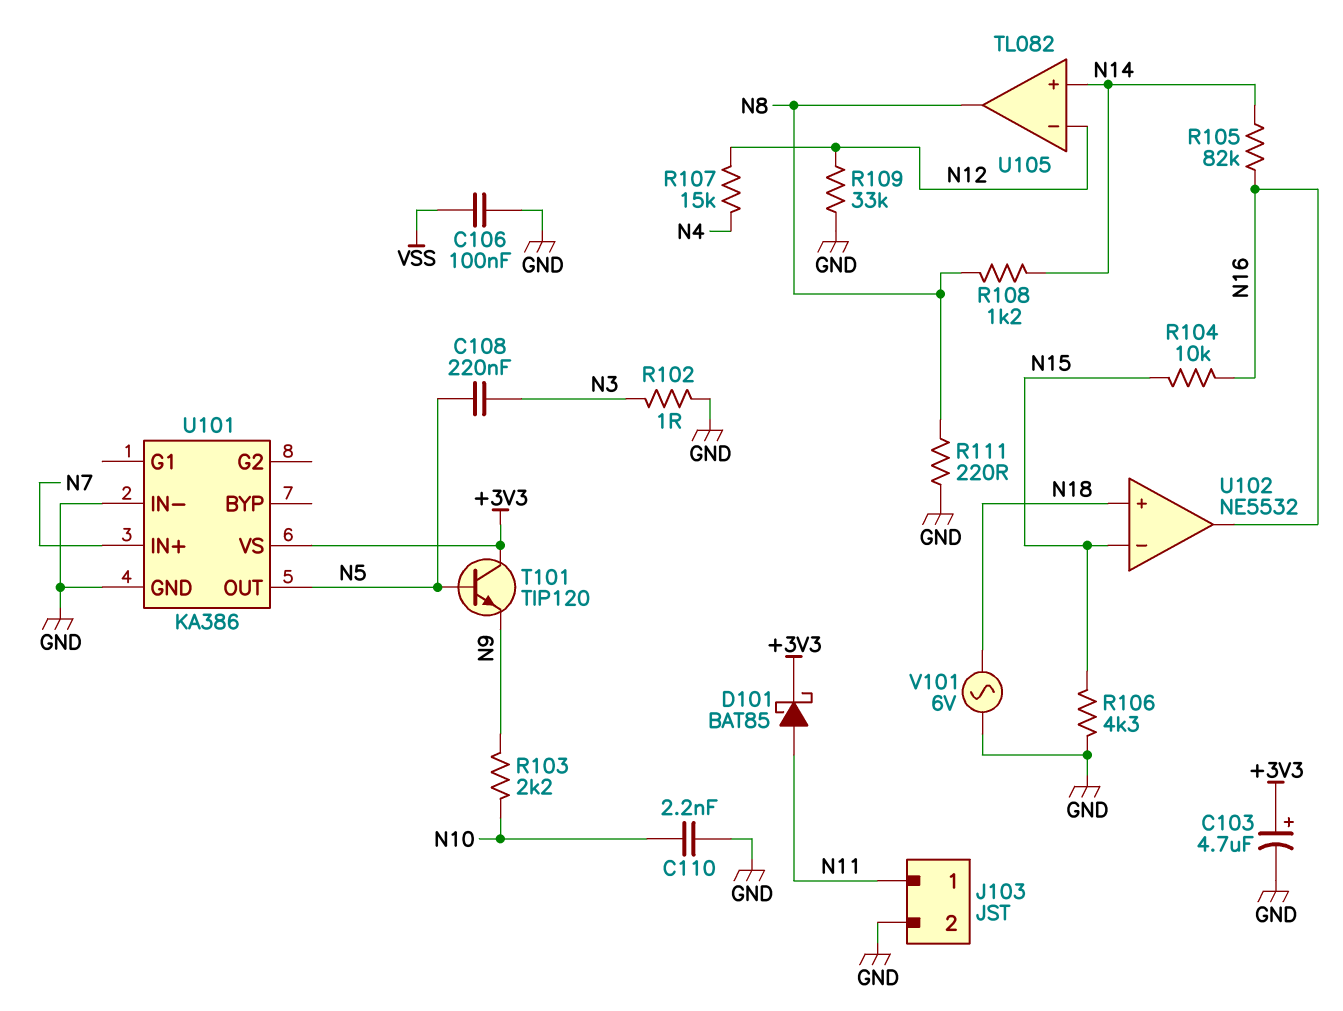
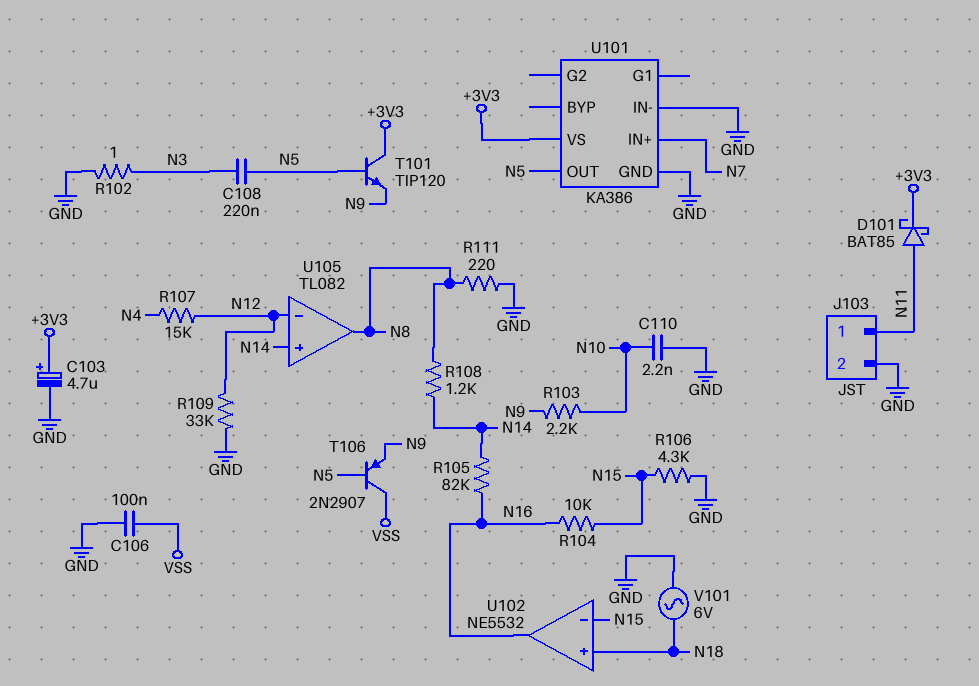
T106: none -> PNP 2N2907 (B N5, C VSS, E N9)

